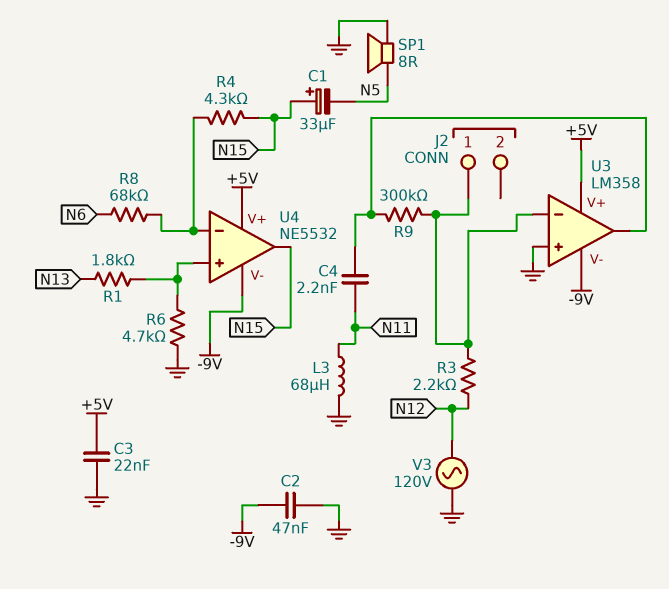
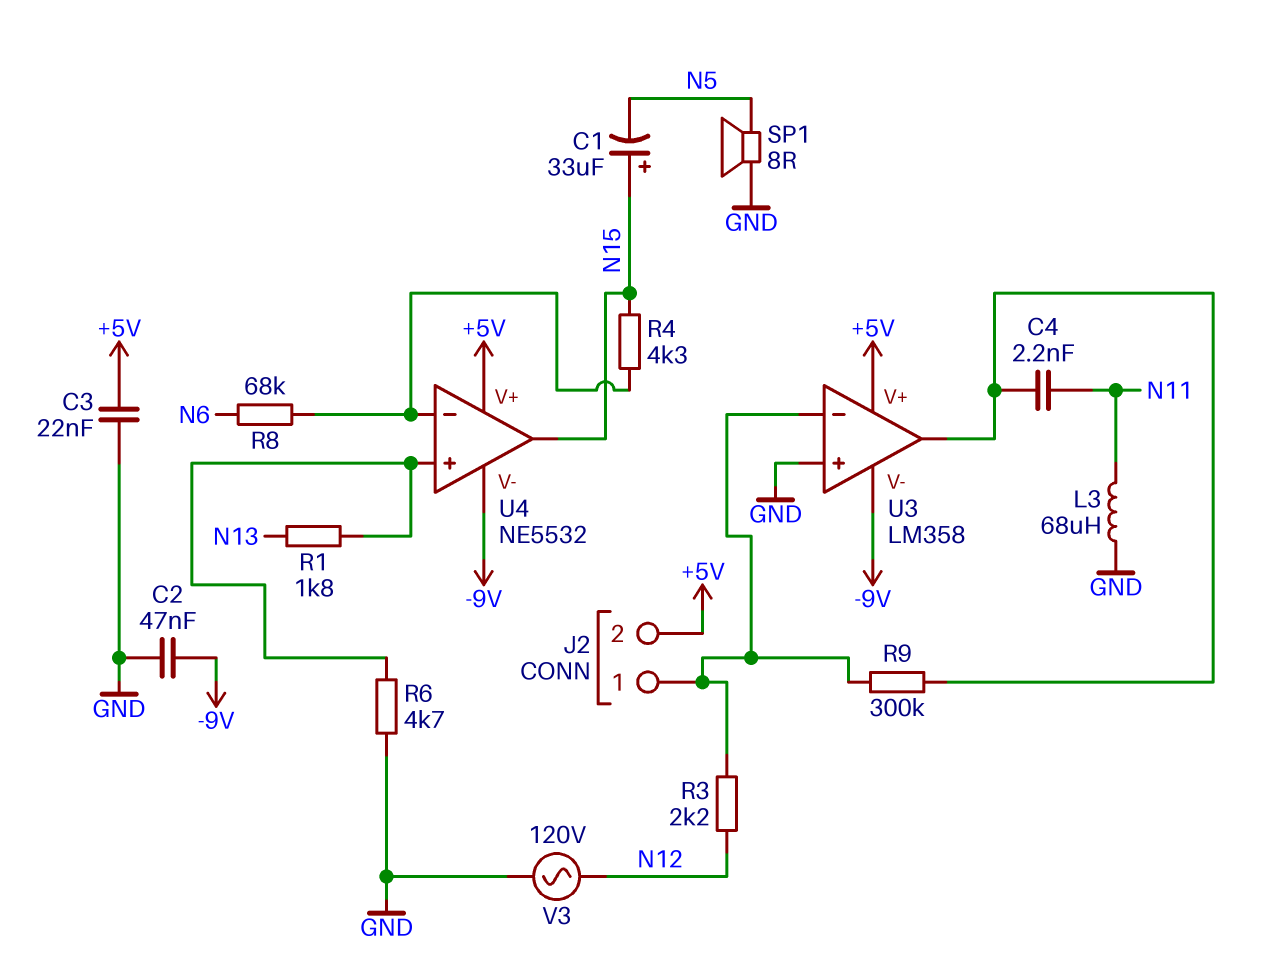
J2 pin 2: none -> +5V

